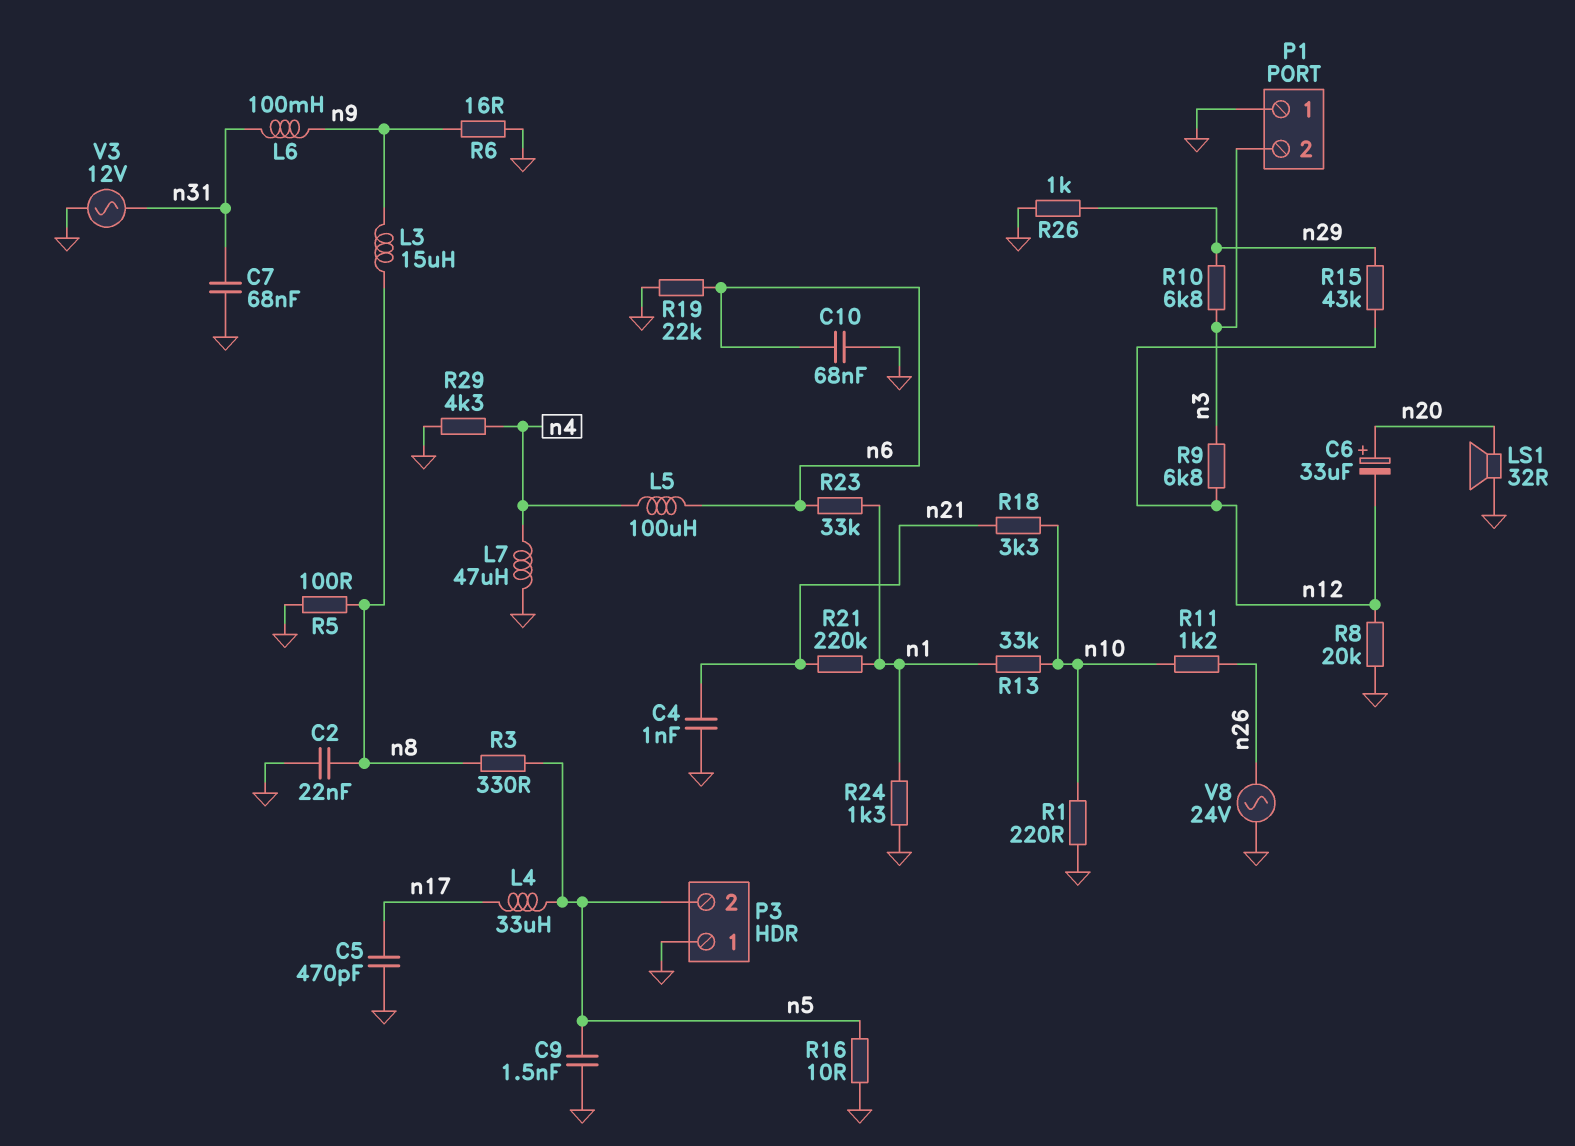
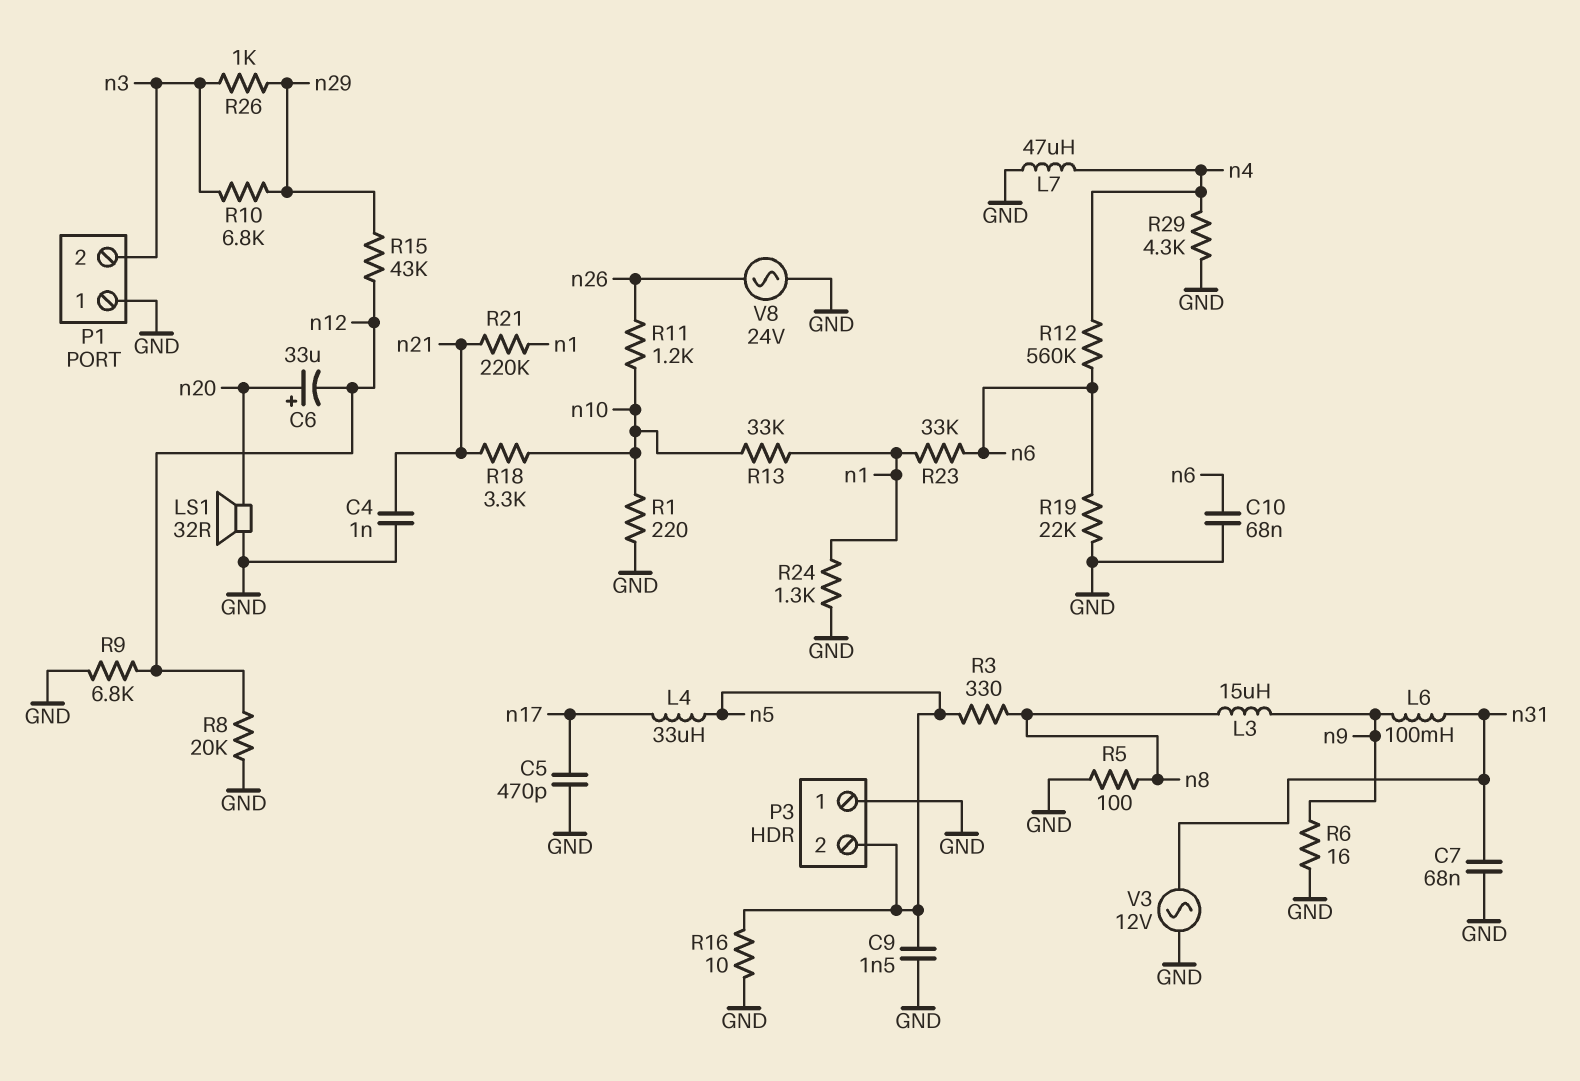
C2: 22nF (GND, n8) -> none
L5: 100uH (n4, n6) -> none
R9: 6.8k (n3, n12) -> 6.8k (GND, n12)
R12: none -> 560k (n4, n6)
R26: 1k (GND, n29) -> 1k (n3, n29)

